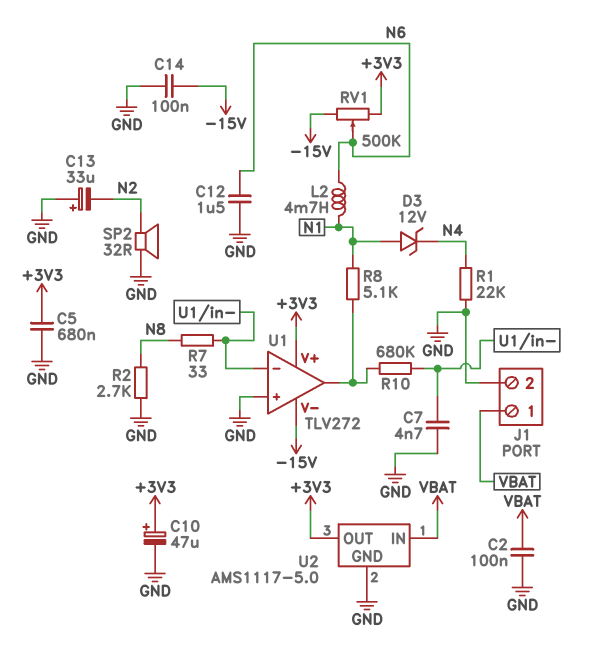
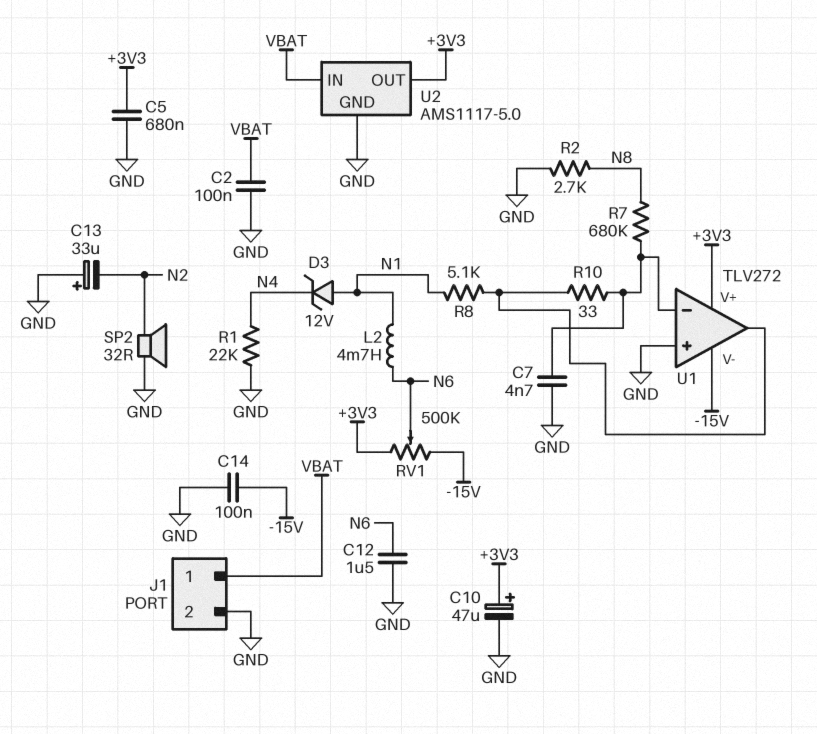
R7: 33 (N8, U1/in-) -> 680k (N8, U1/in-)
R10: 680k (U1/in-, U1/out) -> 33 (U1/in-, U1/out)

